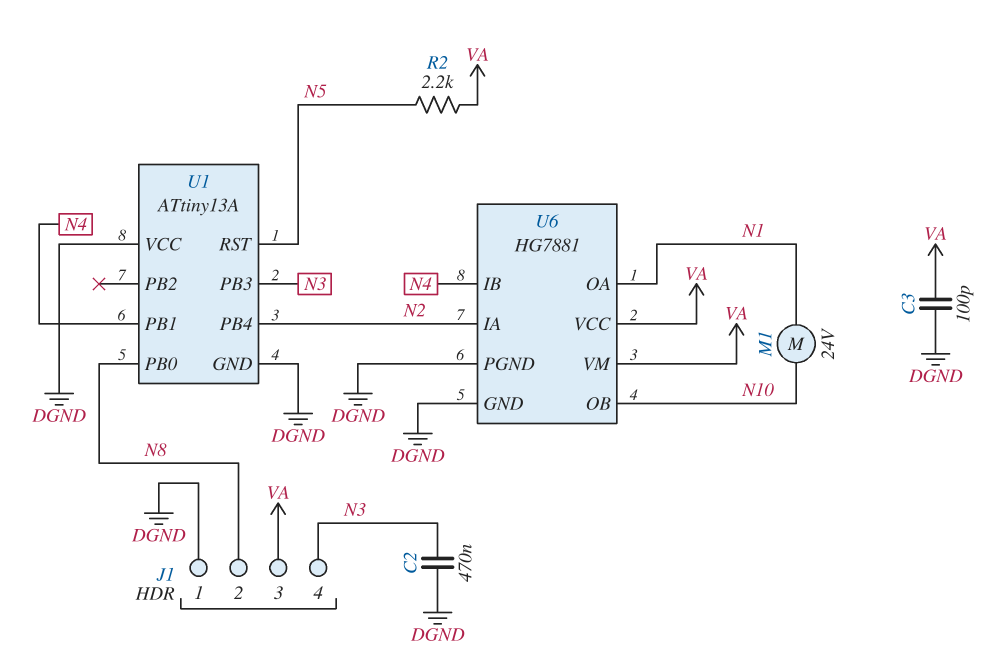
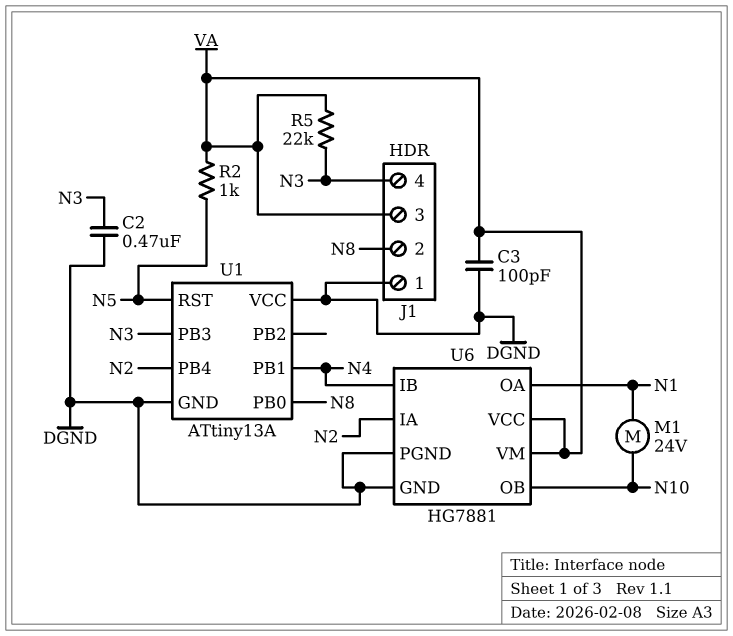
R2: 2.2k (N5, VA) -> 1k (N5, VA)
R5: none -> 22k (N3, VA)

